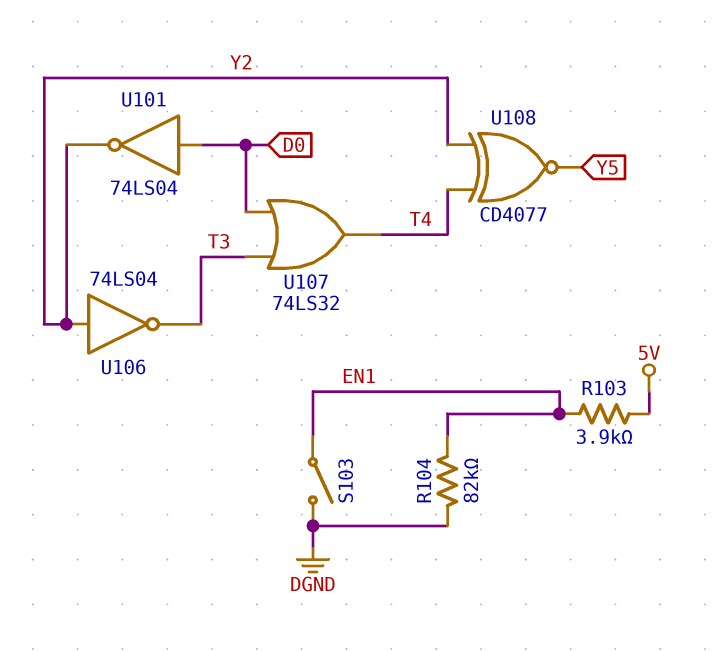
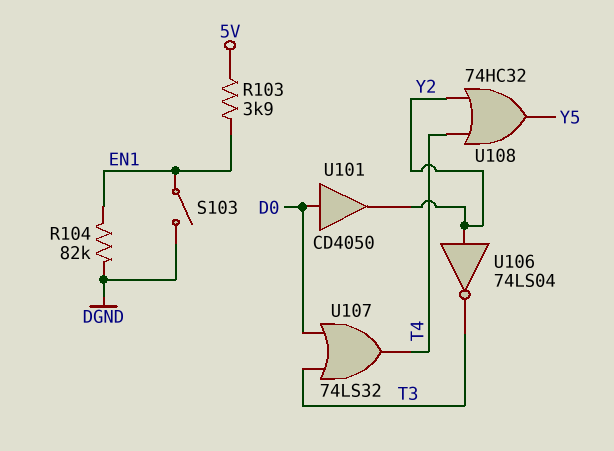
U101: NOT 74LS04 (in D0, out Y2) -> buffer CD4050 (in D0, out Y2)
U108: XNOR CD4077 (in T4, in Y2, out Y5) -> OR 74HC32 (in T4, in Y2, out Y5)

